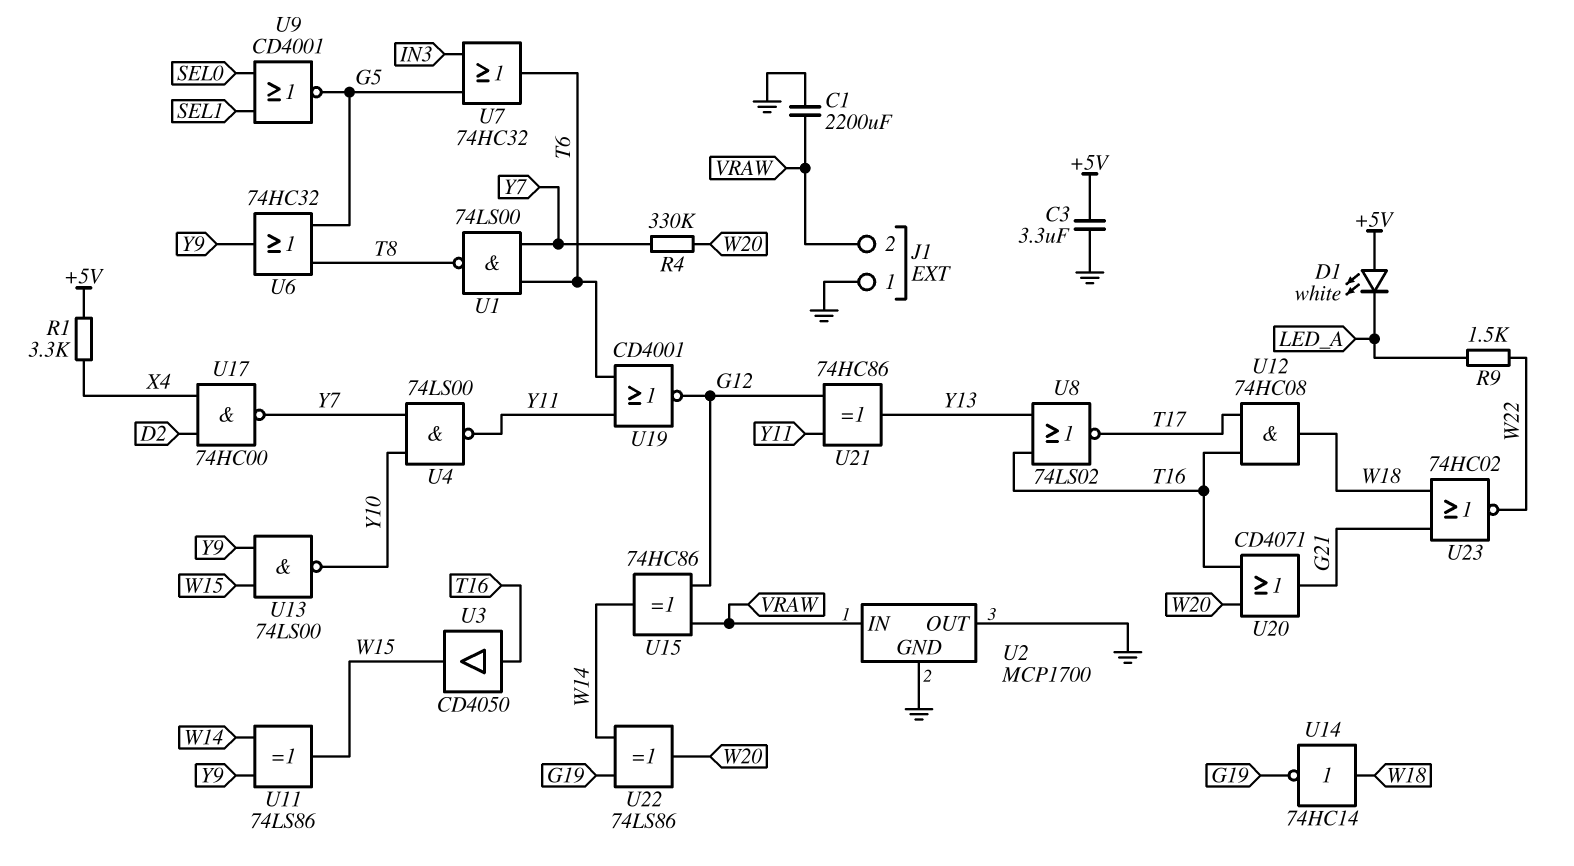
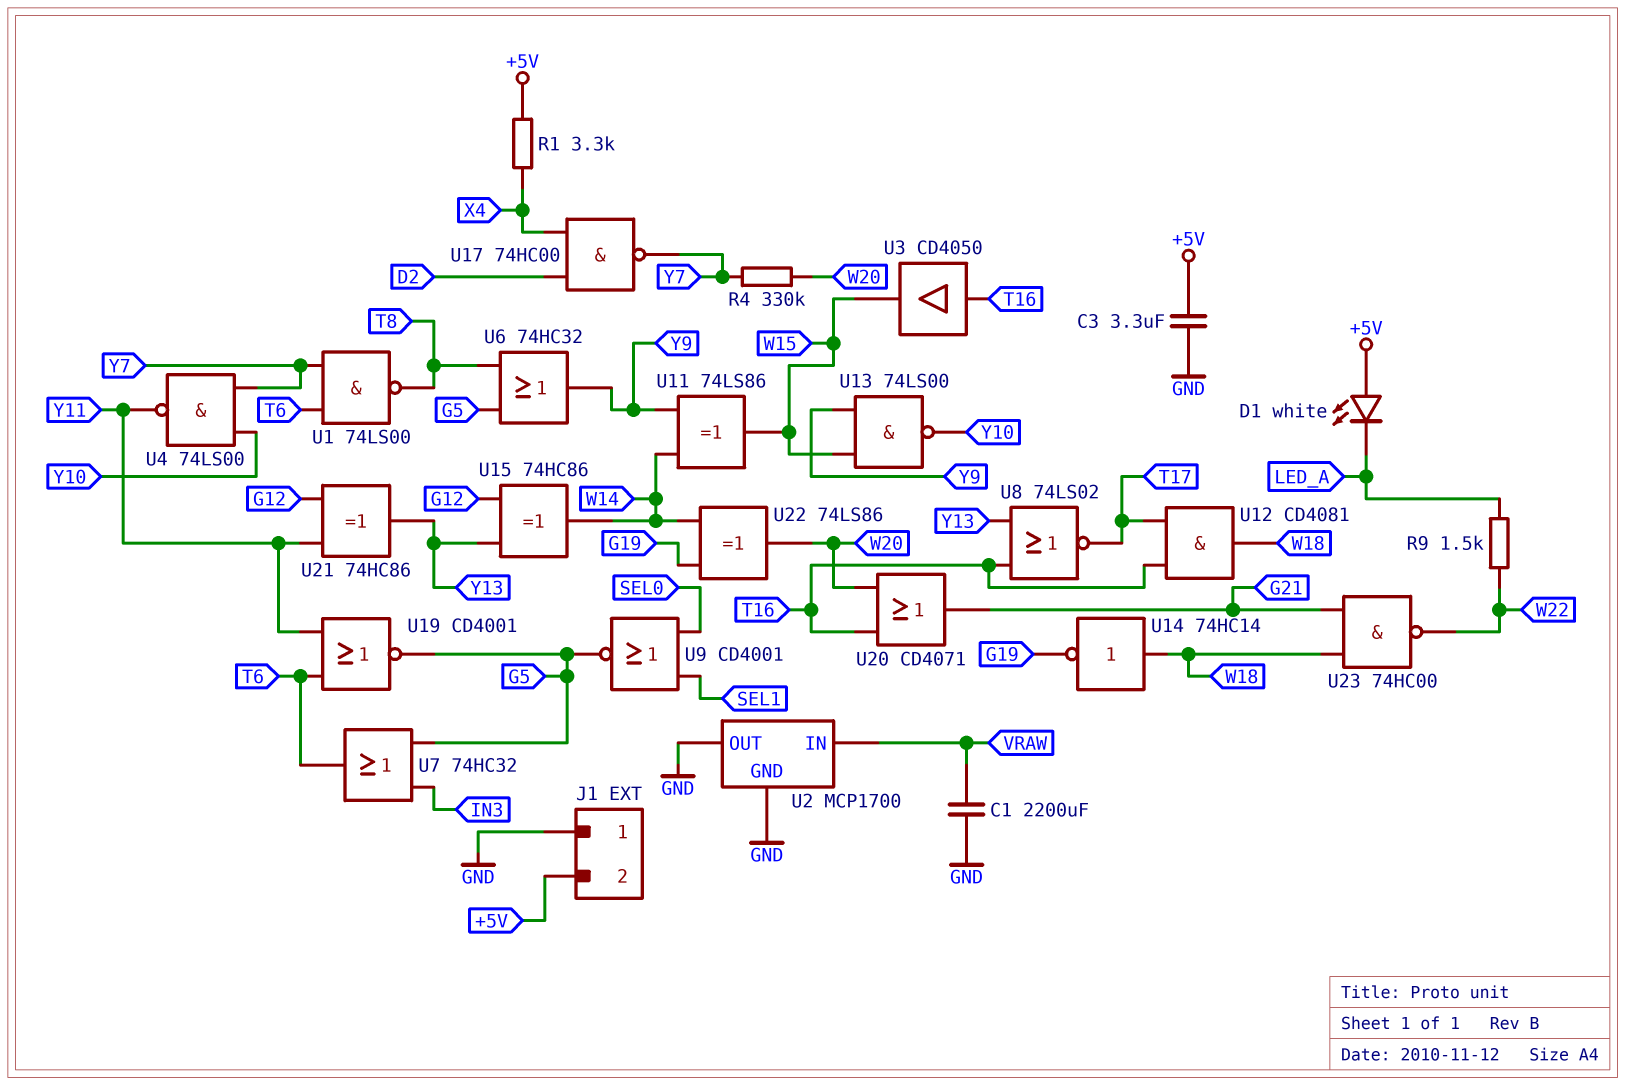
J1 pin 2: VRAW -> +5V
U12: AND 74HC08 (in T16, in T17, out W18) -> AND CD4081 (in T16, in T17, out W18)
U15: XOR 74HC86 (in G12, in VRAW, out W14) -> XOR 74HC86 (in G12, in Y13, out W14)
U19: NOR CD4001 (in T6, in Y11, out G12) -> NOR CD4001 (in T6, in Y11, out G5)
U23: NOR 74HC02 (in G21, in W18, out W22) -> NAND 74HC00 (in G21, in W18, out W22)

